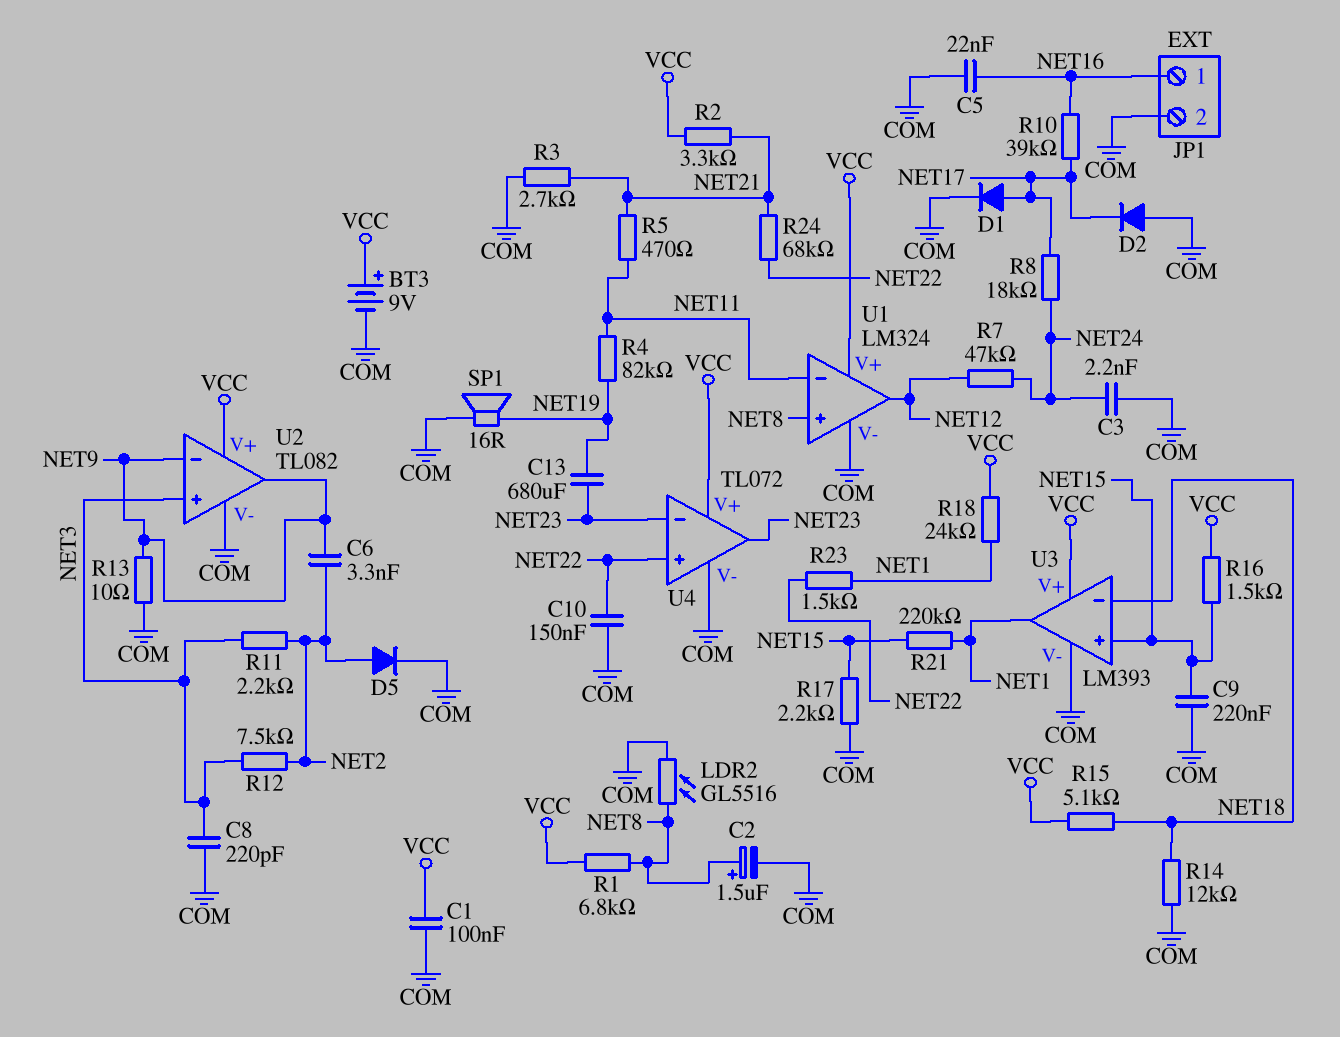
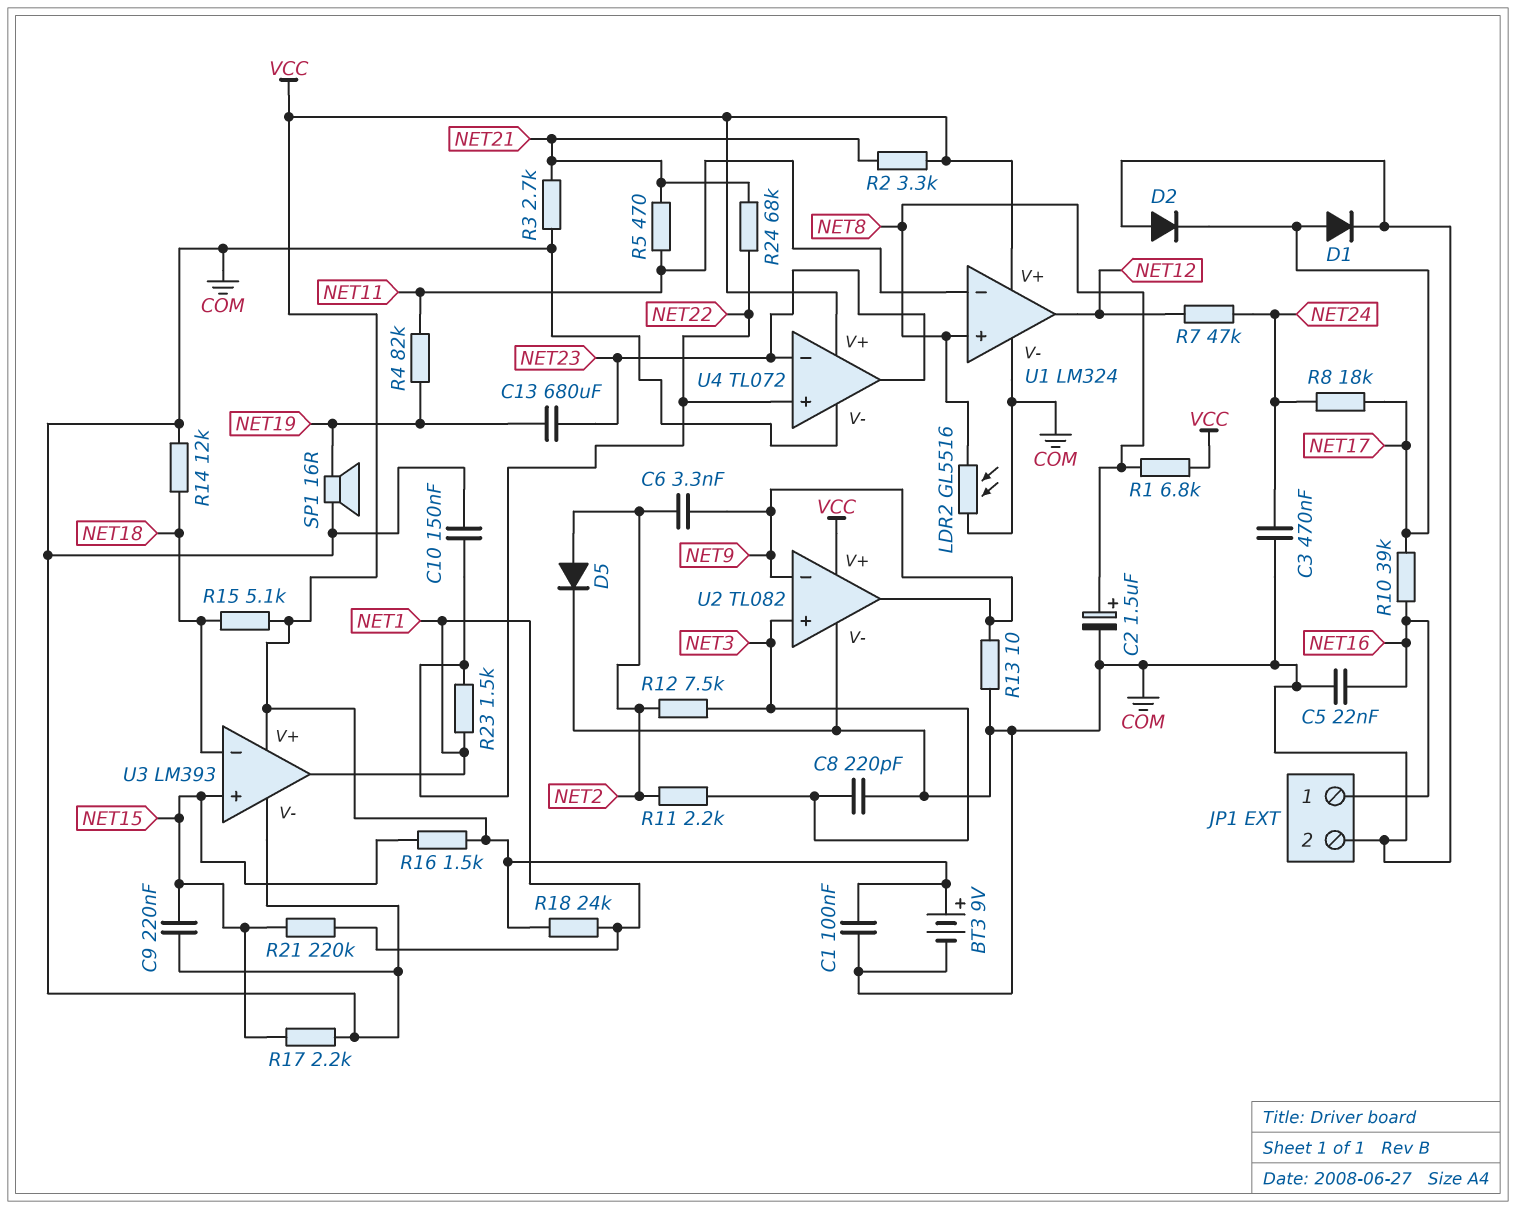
C3: 2.2nF (COM, NET24) -> 470nF (COM, NET24)

